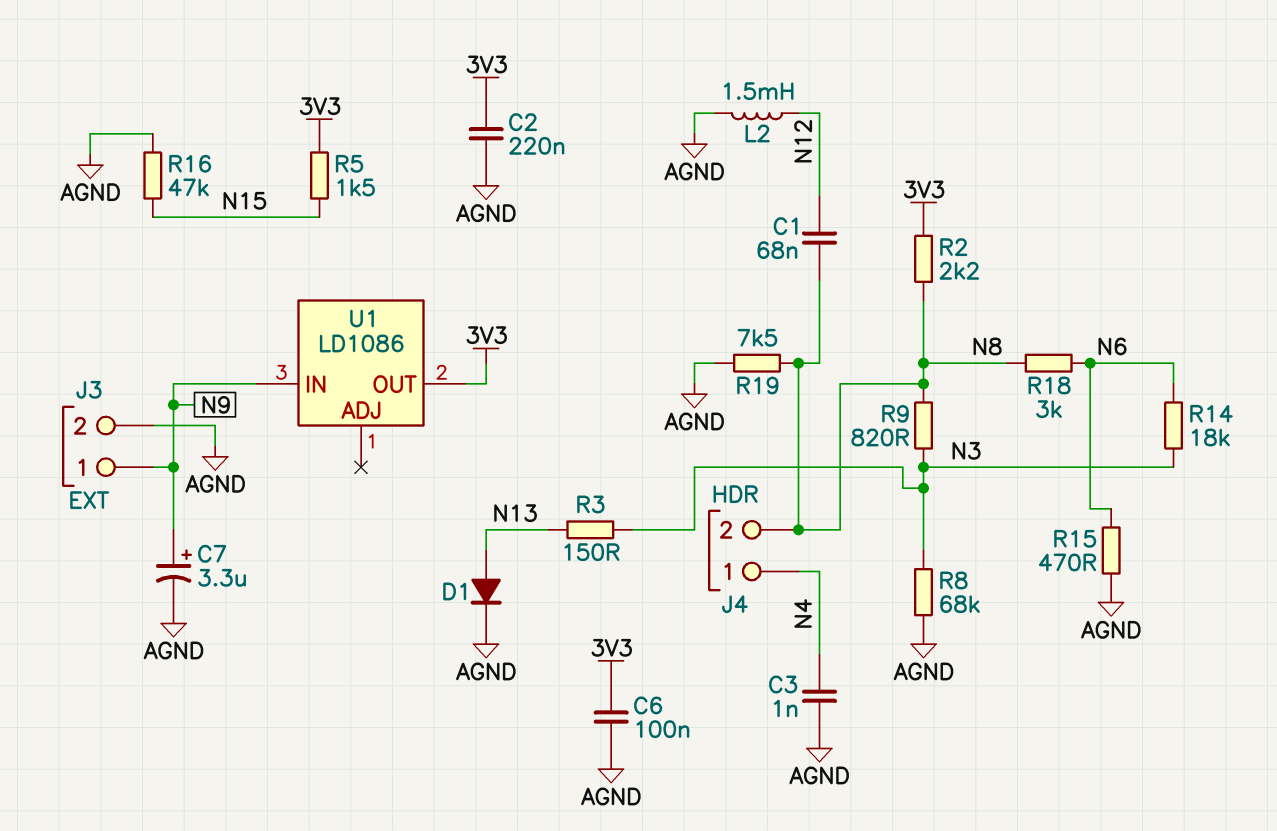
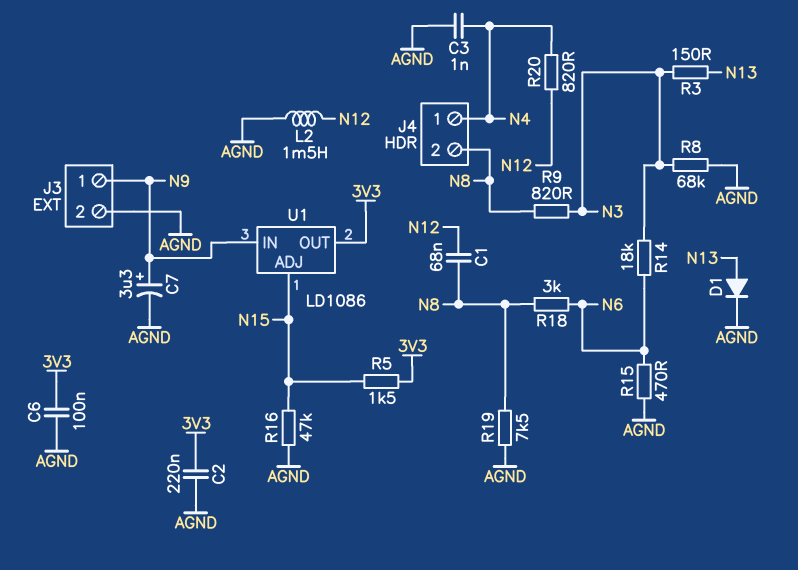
R2: 2.2k (3V3, N8) -> none
R20: none -> 820 (N4, N12)
U1 pin ADJ: none -> N15

